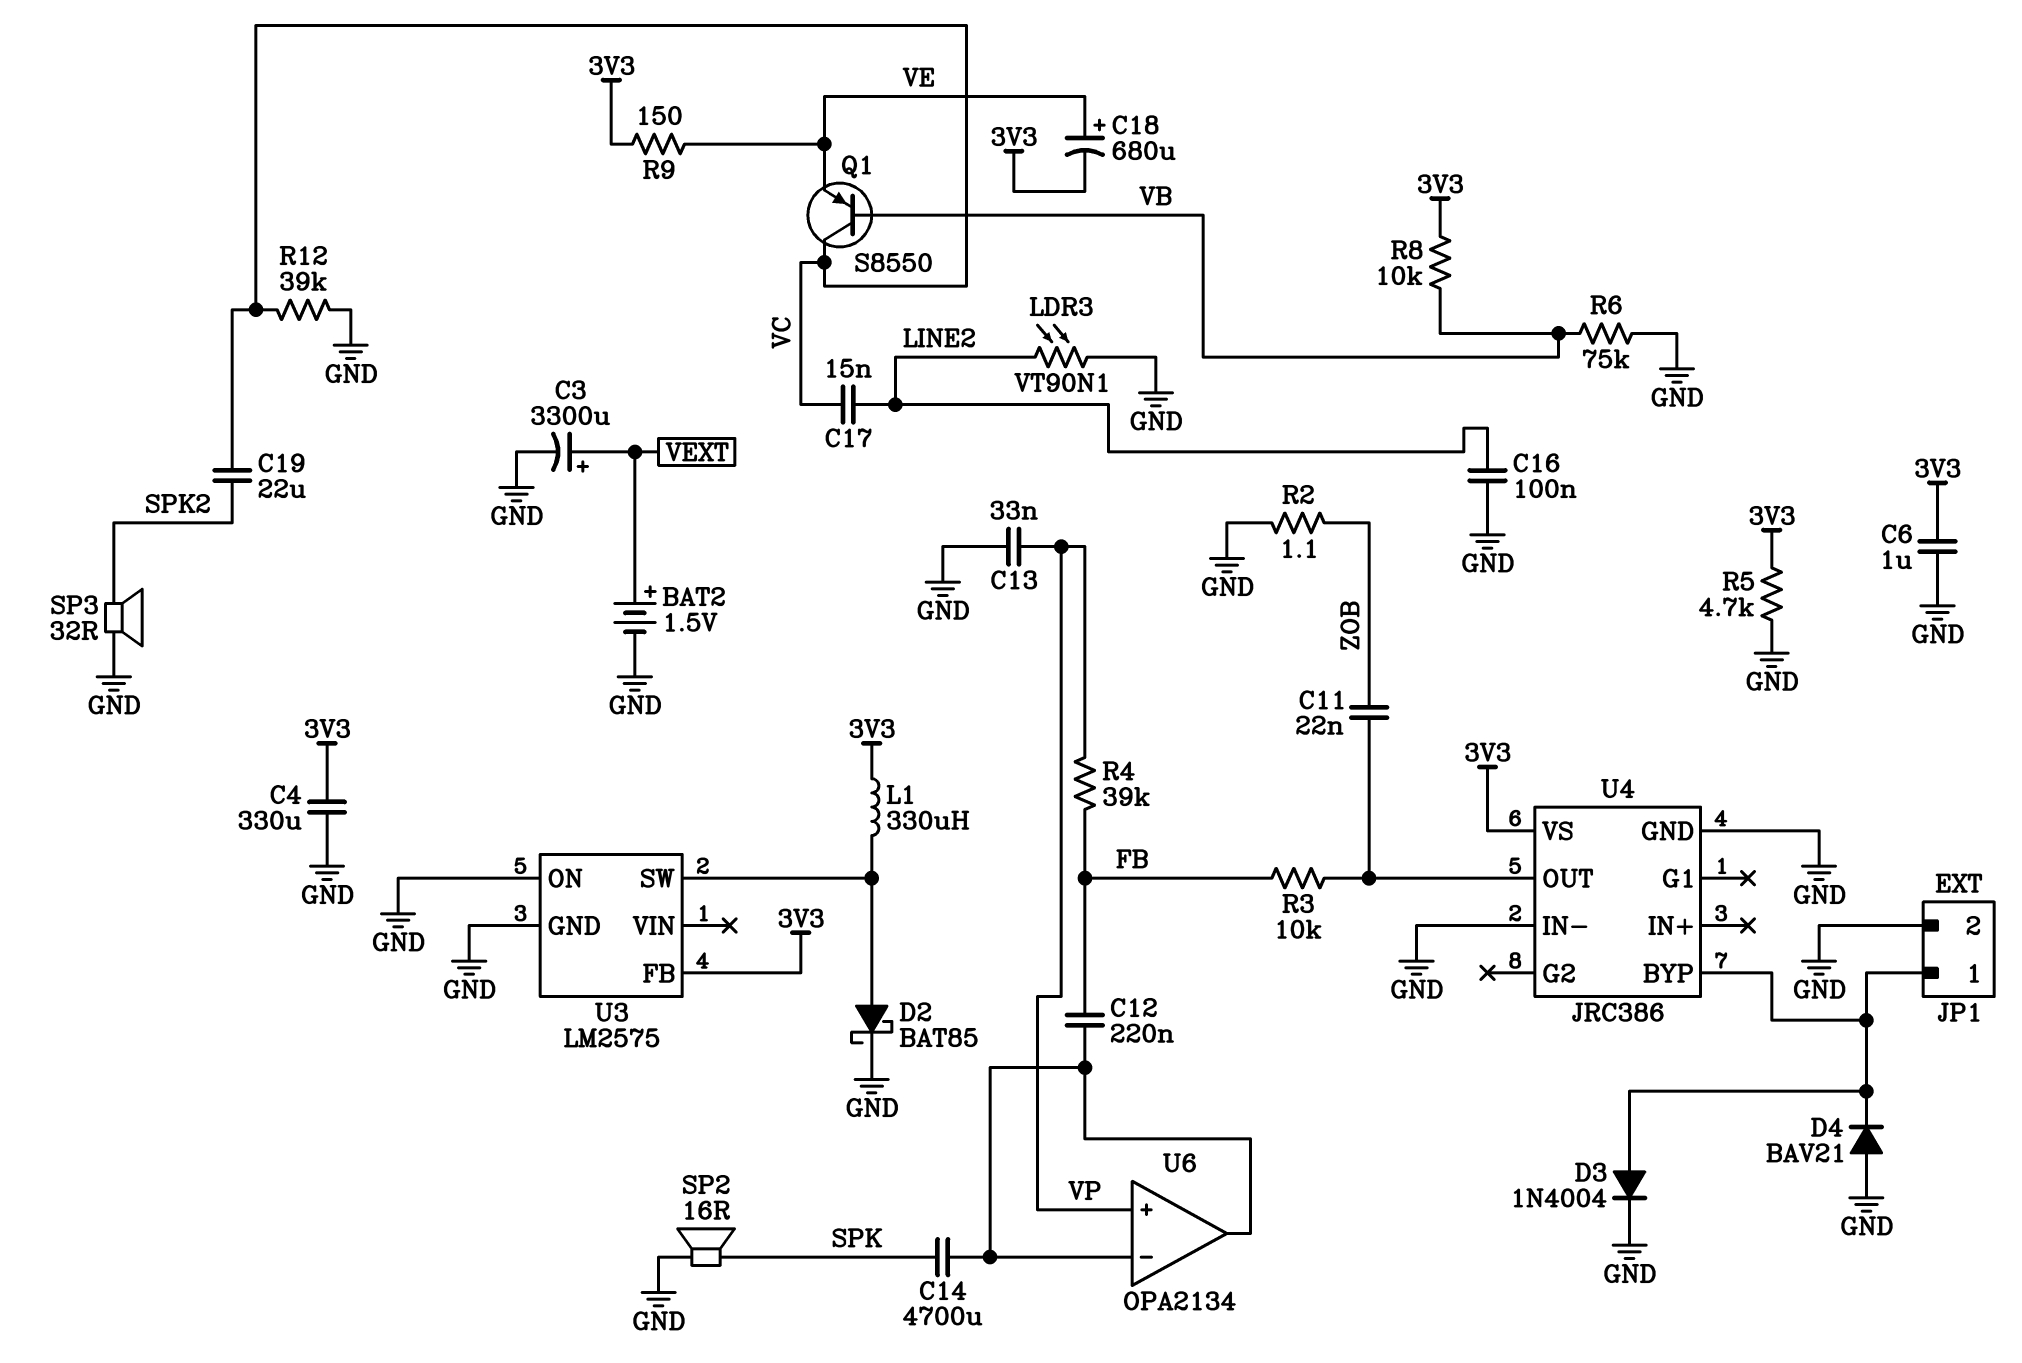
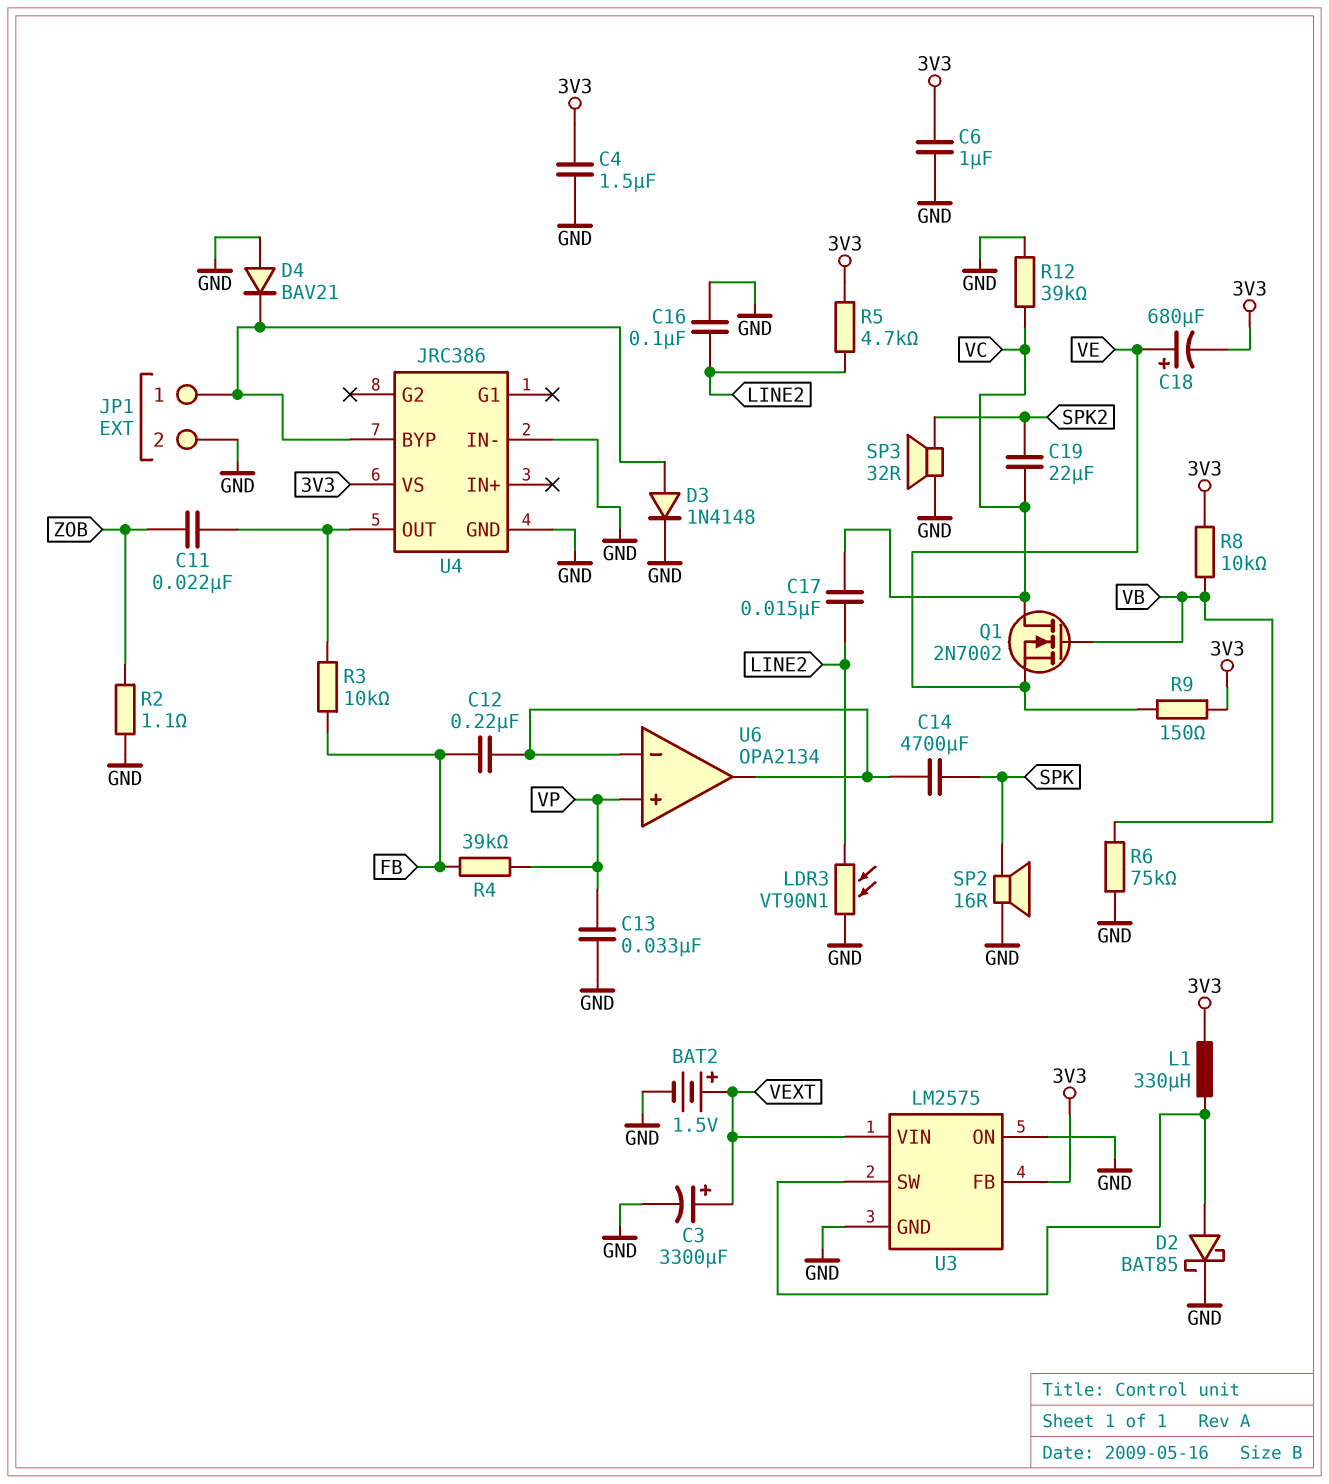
C4: 330uF (3V3, GND) -> 1.5uF (3V3, GND)
D3: diode 1N4004 (A JP1/1, K GND) -> diode 1N4148 (A JP1/1, K GND)
Q1: PNP S8550 (B VB, C VC, E VE) -> NMOS 2N7002 (G VB, D VC, S VE)
R5: 4.7k (3V3, GND) -> 4.7k (3V3, LINE2)
U3 pin VIN: none -> VEXT

